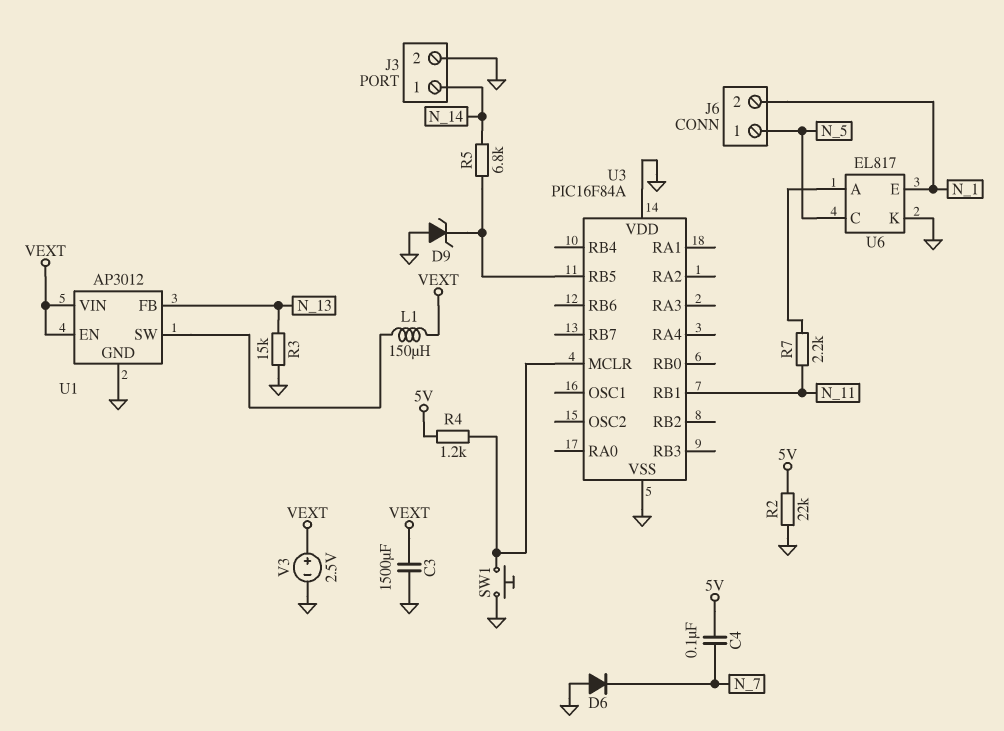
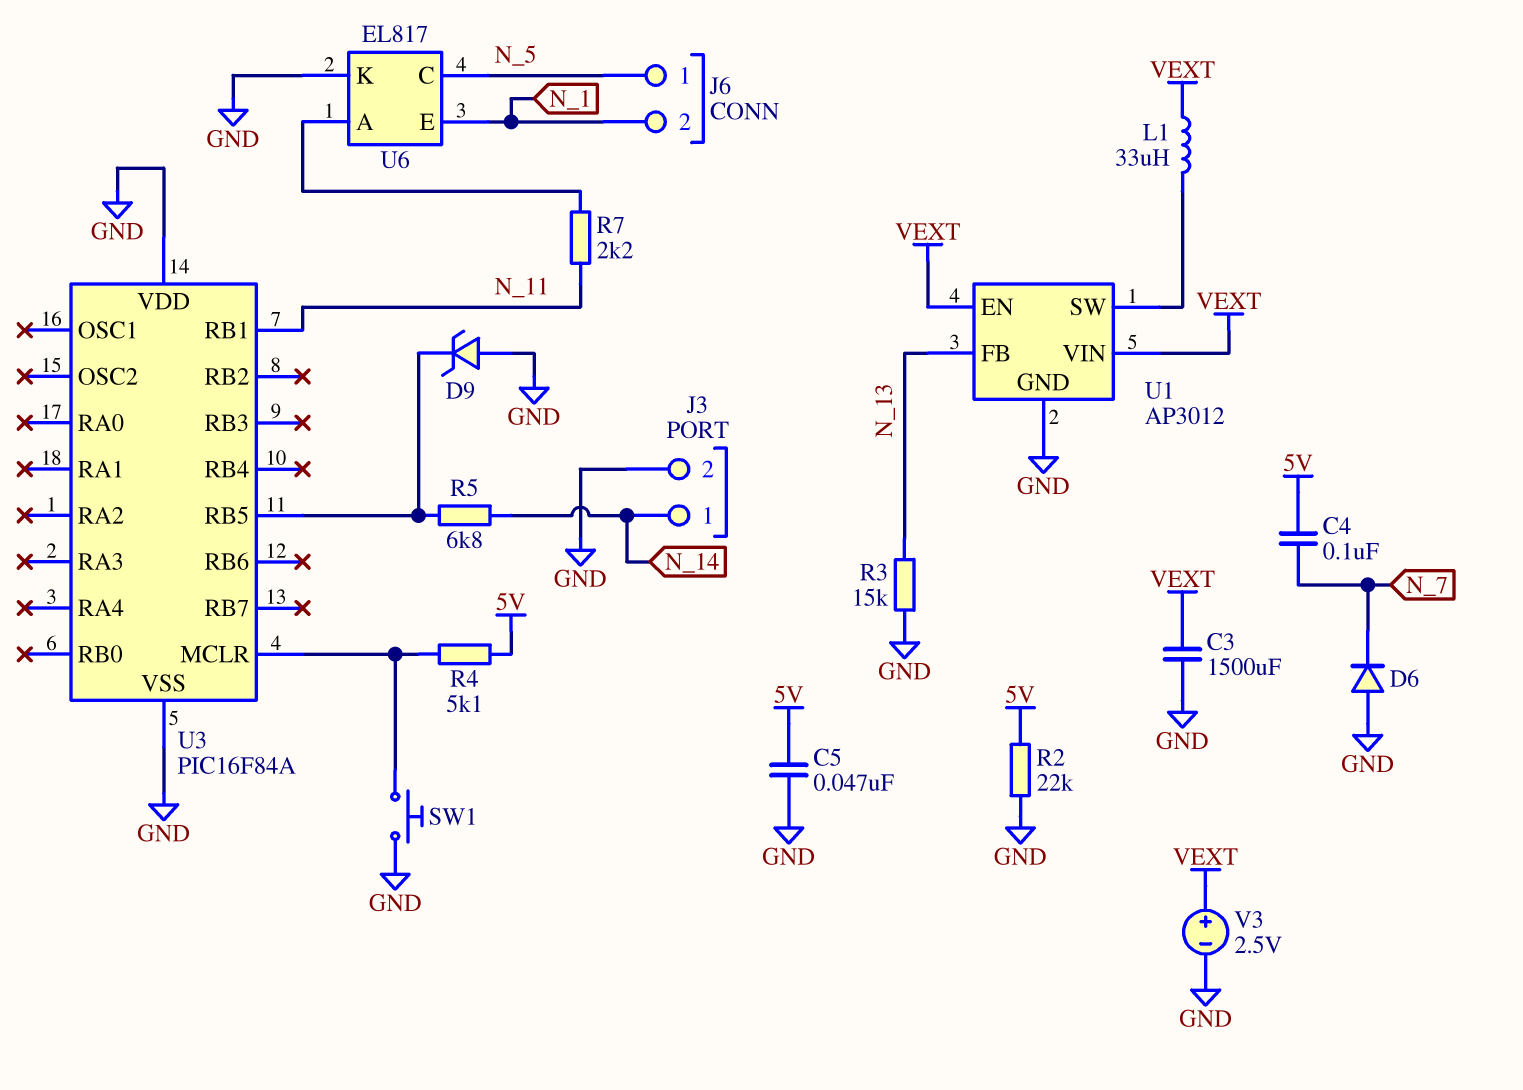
C5: none -> 47nF (5V, GND)
L1: 150uH (U1/SW, VEXT) -> 33uH (U1/SW, VEXT)
R4: 1.2k (5V, U3/MCLR) -> 5.1k (5V, U3/MCLR)

